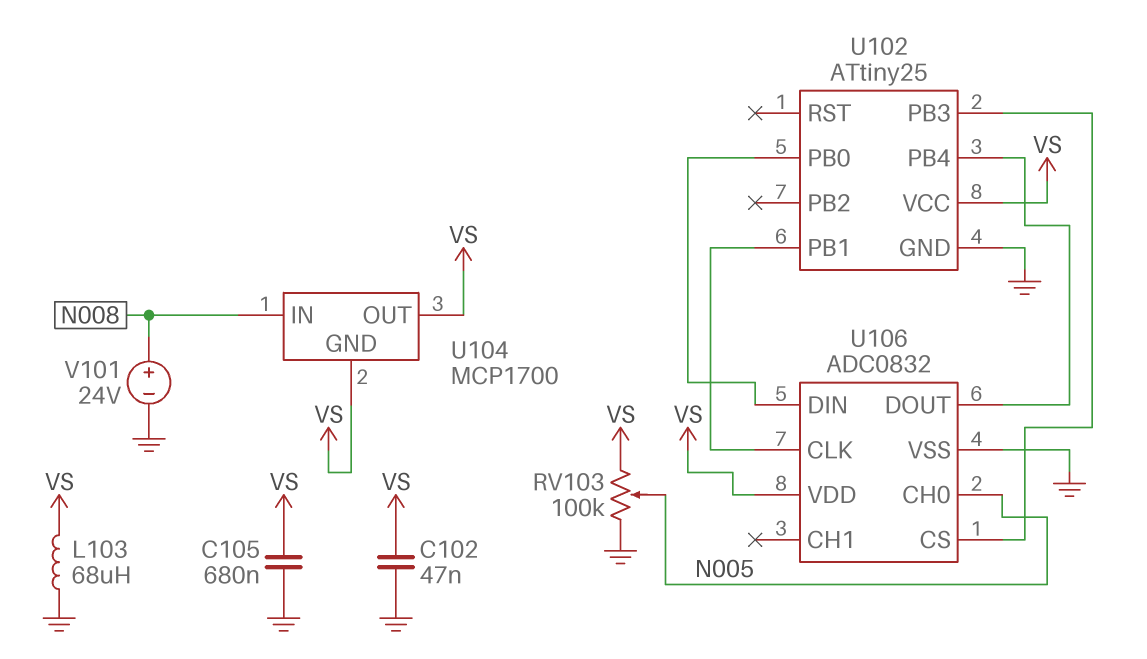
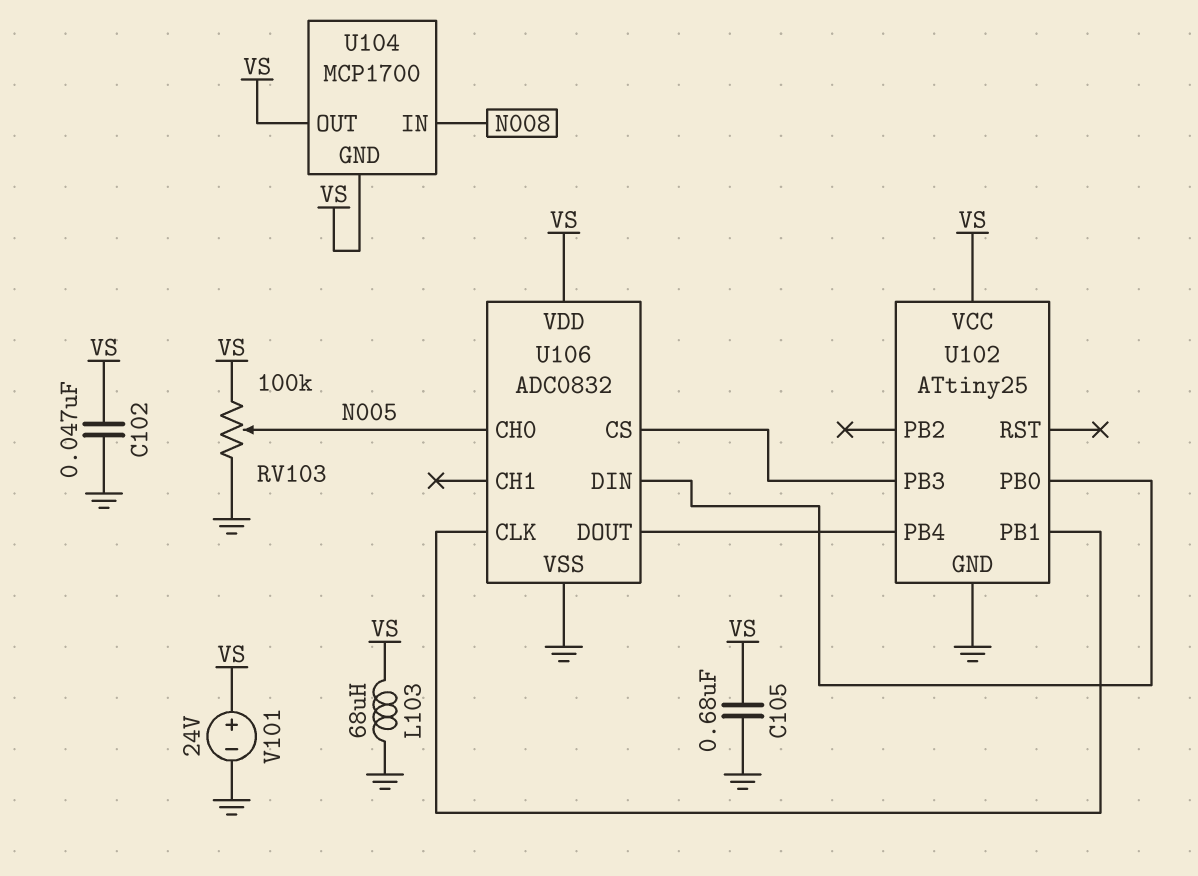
V101: 24V (plus N008, minus GND) -> 24V (plus VS, minus GND)

